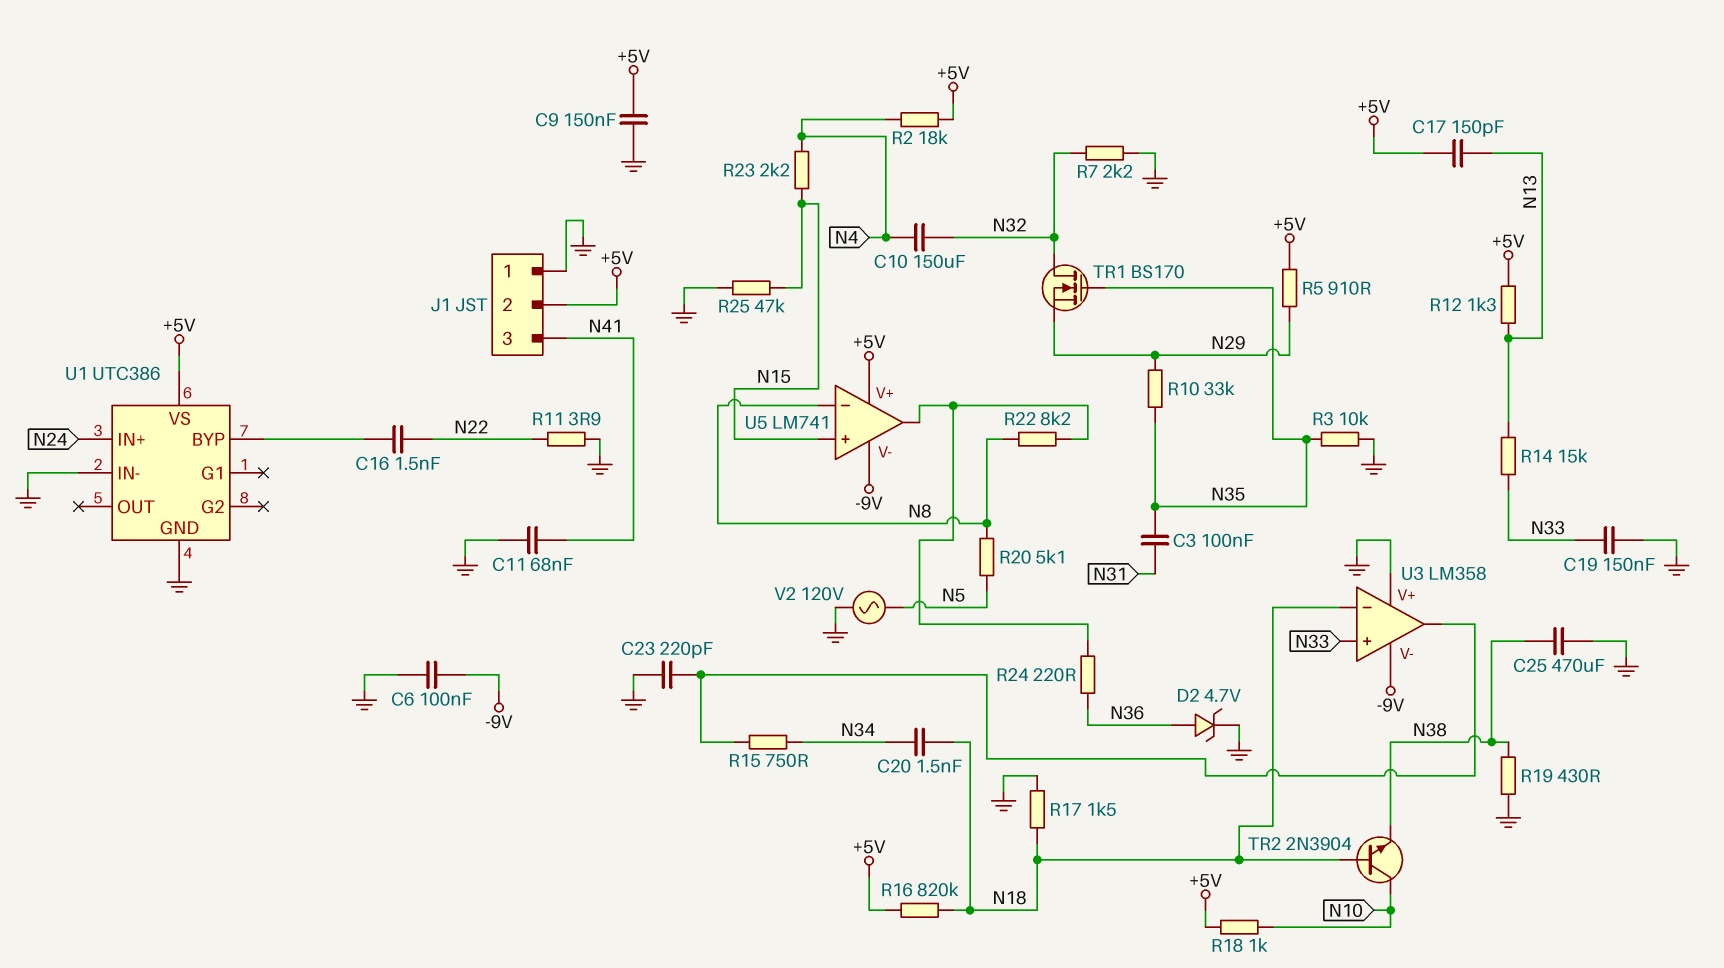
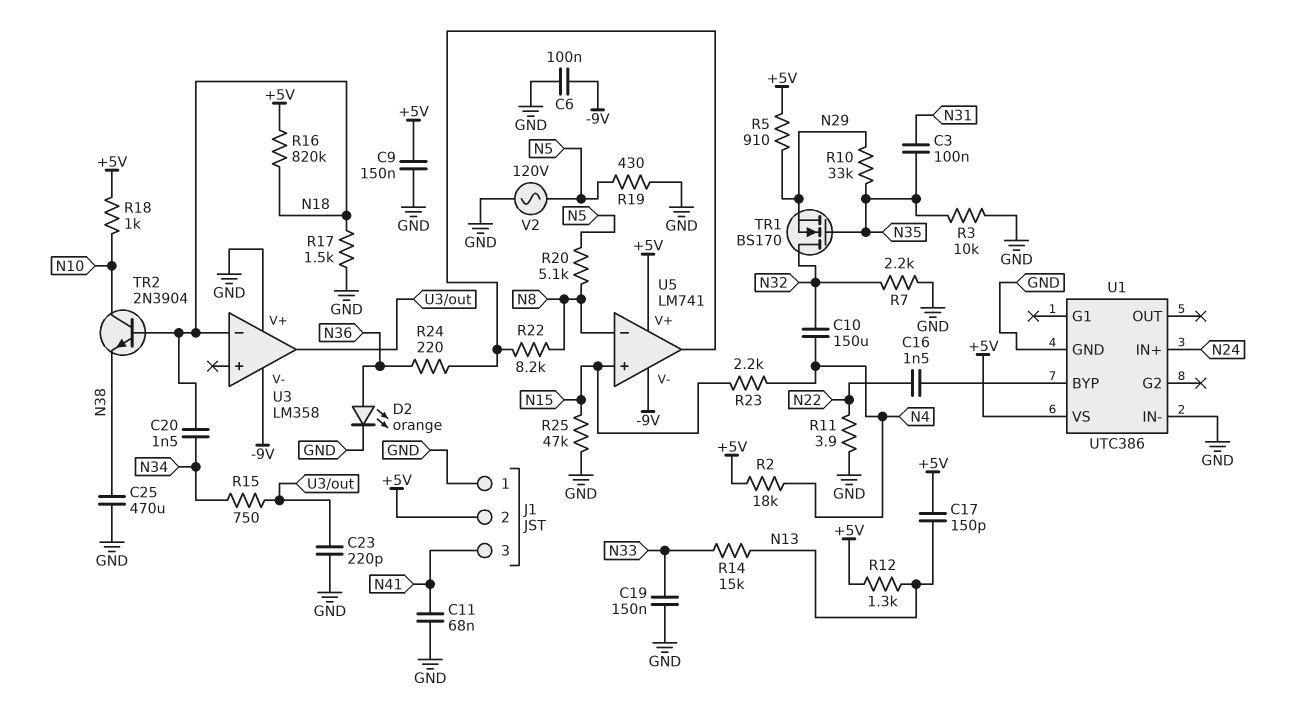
D2: zener 4.7V (A N36, K GND) -> LED orange (A N36, K GND)
R19: 430 (GND, N38) -> 430 (GND, N5)
U3 pin in+: N33 -> none

